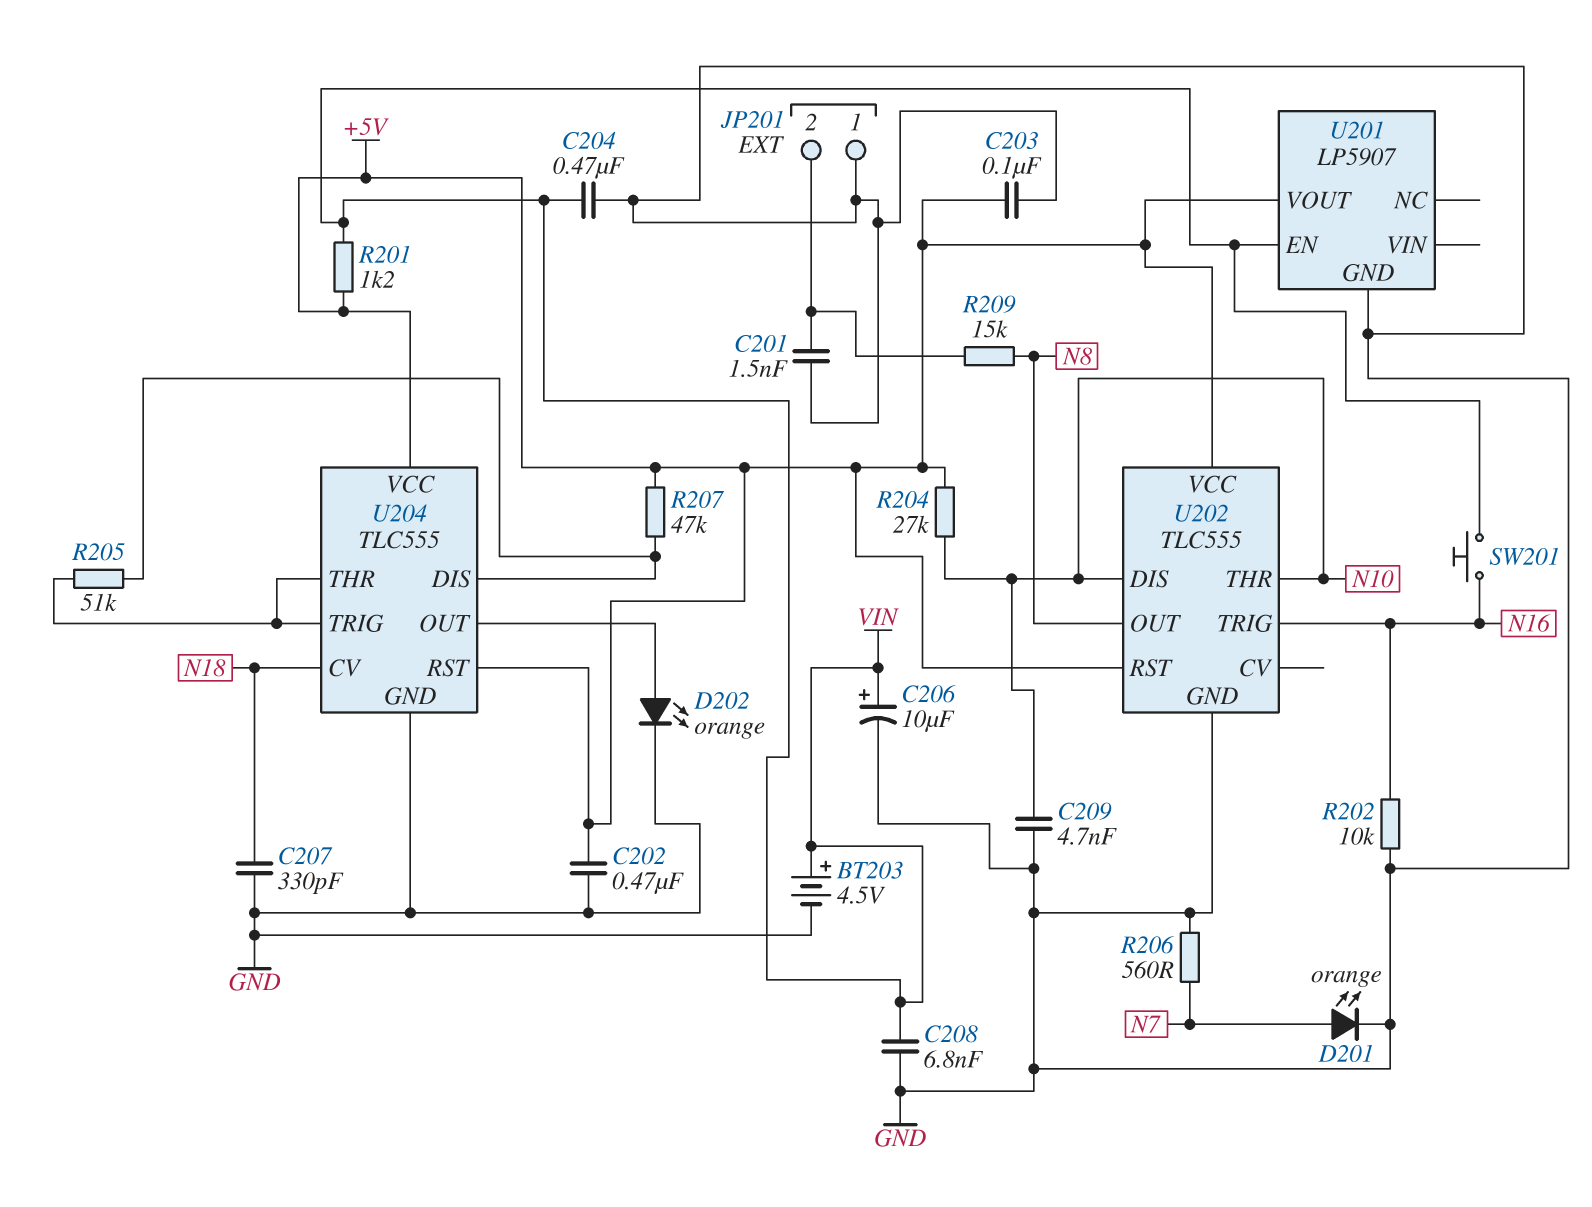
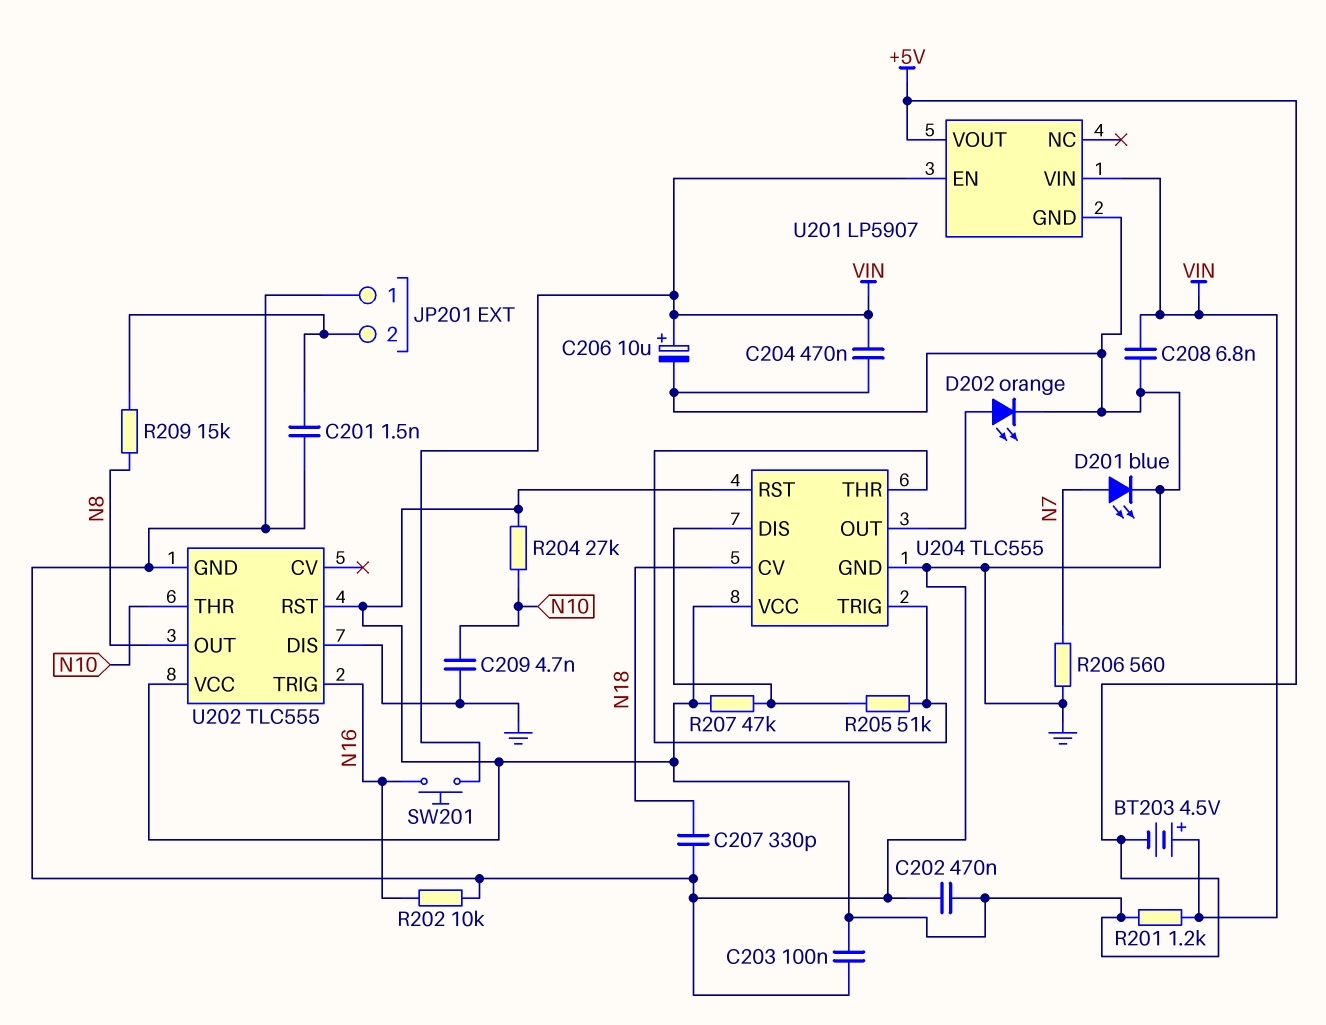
BT203: 4.5V (plus VIN, minus GND) -> 4.5V (plus VIN, minus +5V)
D201: LED orange (A N7, K GND) -> LED blue (A N7, K GND)
U201 pin VIN: none -> VIN
U202 pin DIS: N10 -> GND

